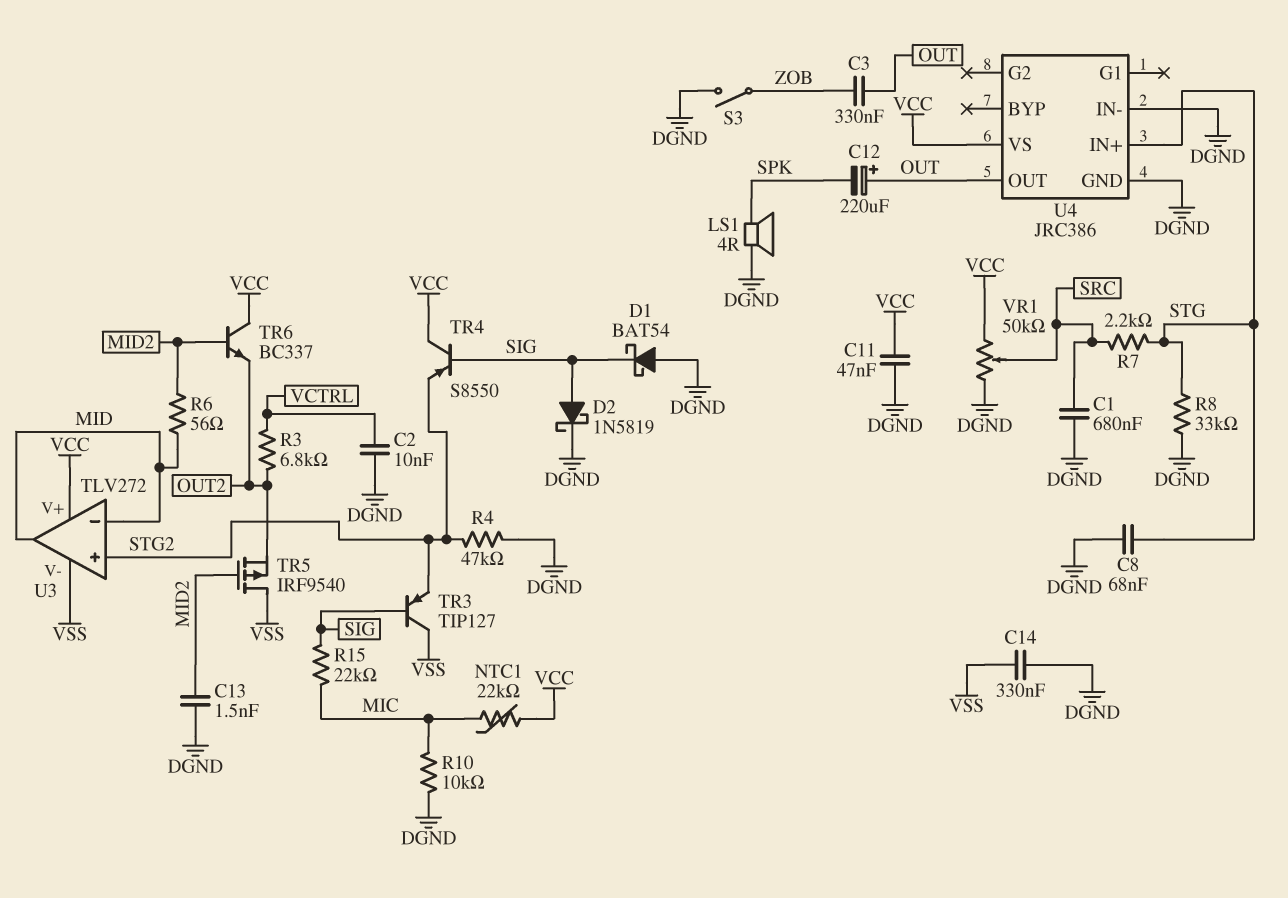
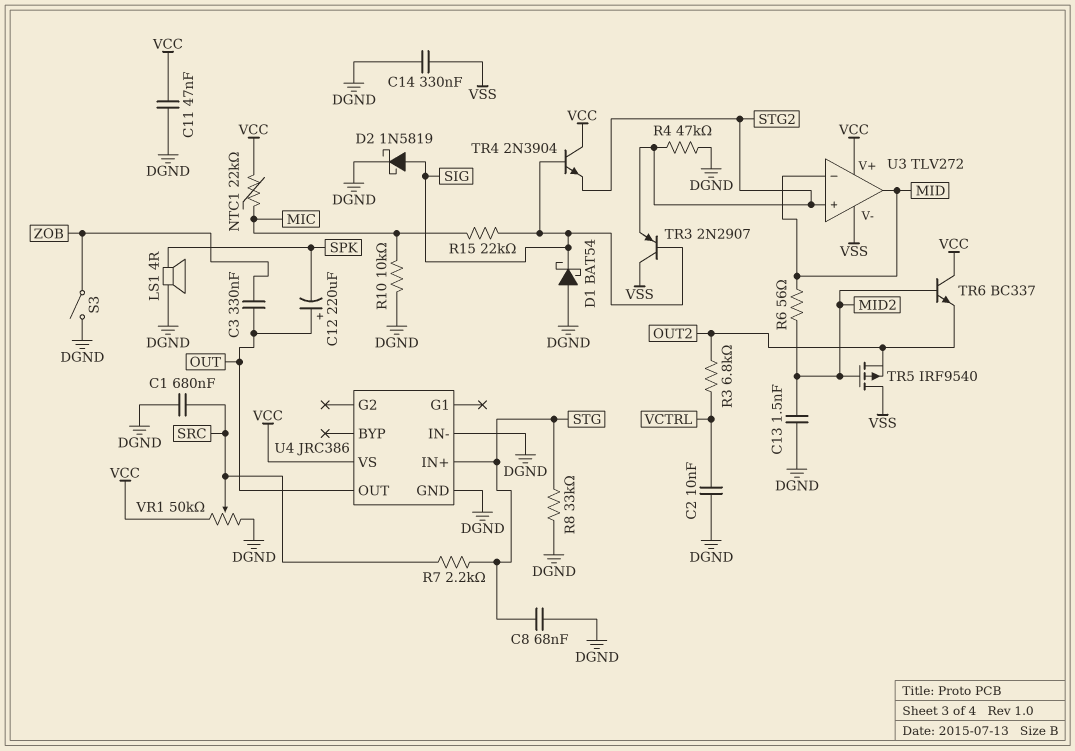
TR3: PNP TIP127 (B SIG, C VSS, E STG2) -> PNP 2N2907 (B SIG, C VSS, E STG2)
TR4: PNP S8550 (B SIG, C VCC, E STG2) -> NPN 2N3904 (B SIG, C VCC, E STG2)

